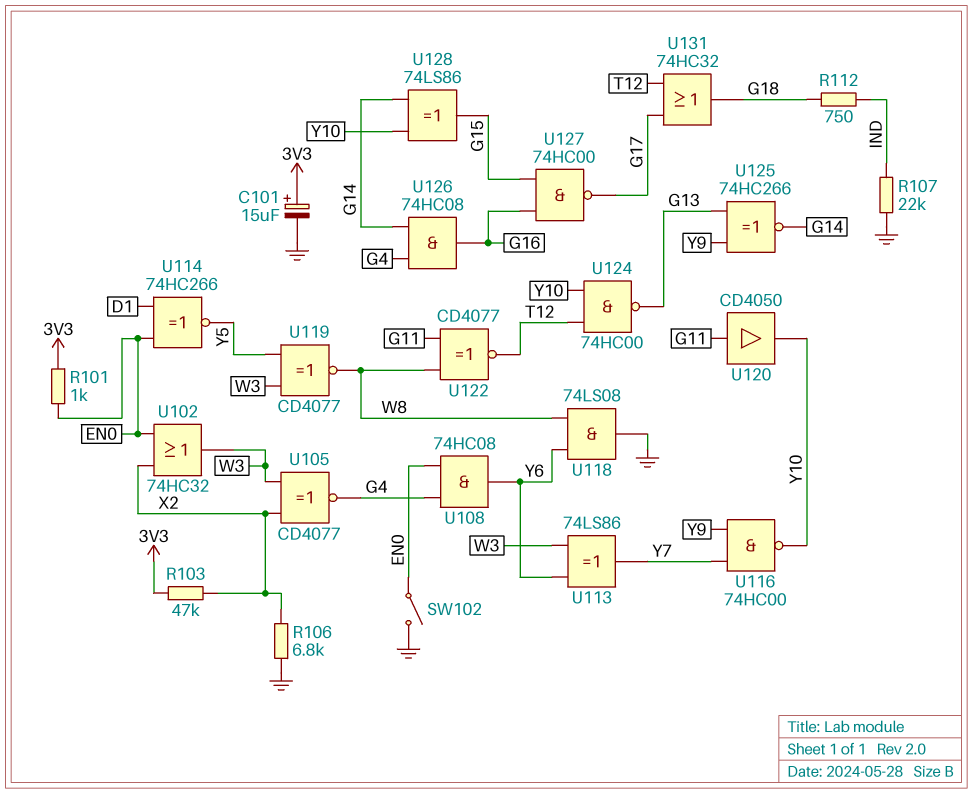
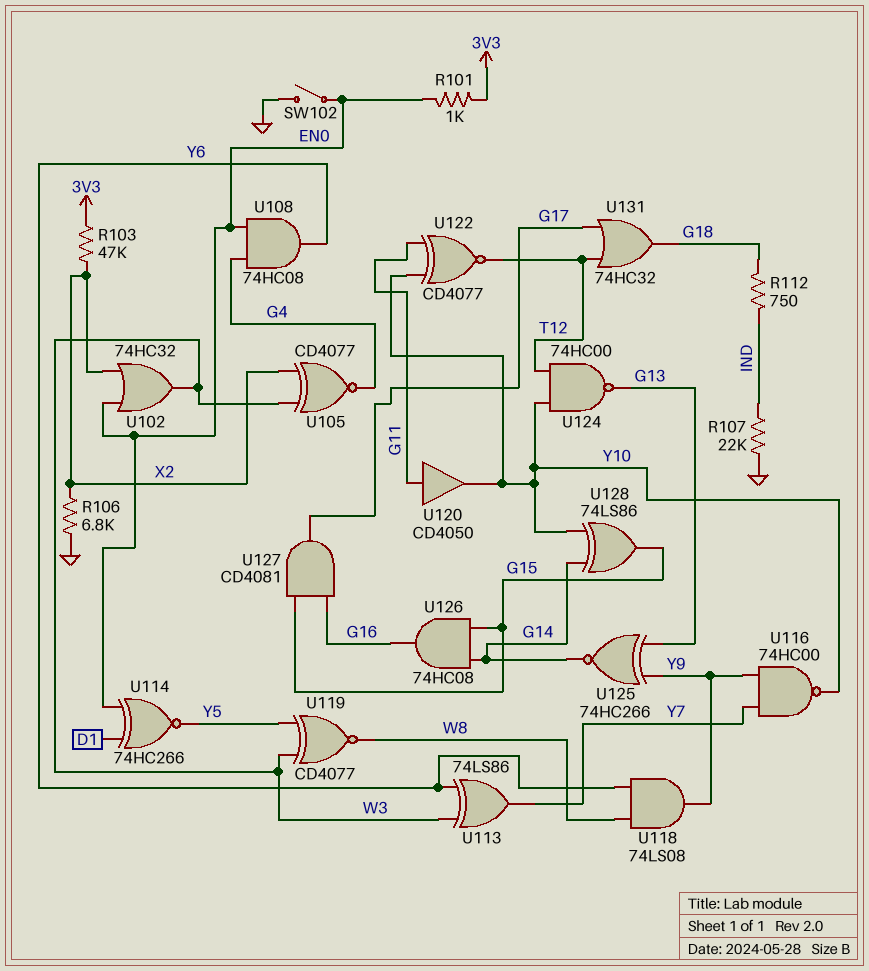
C101: 15uF (plus 3V3, minus GND) -> none
U118: AND 74LS08 (in W8, in Y6, out GND) -> AND 74LS08 (in W8, in Y6, out Y9)
U122: XNOR CD4077 (in G11, in W8, out T12) -> XNOR CD4077 (in G11, in Y10, out T12)
U126: AND 74HC08 (in G4, in G14, out G16) -> AND 74HC08 (in G14, in G15, out G16)
U127: NAND 74HC00 (in G15, in G16, out G17) -> AND CD4081 (in G15, in G16, out G17)

